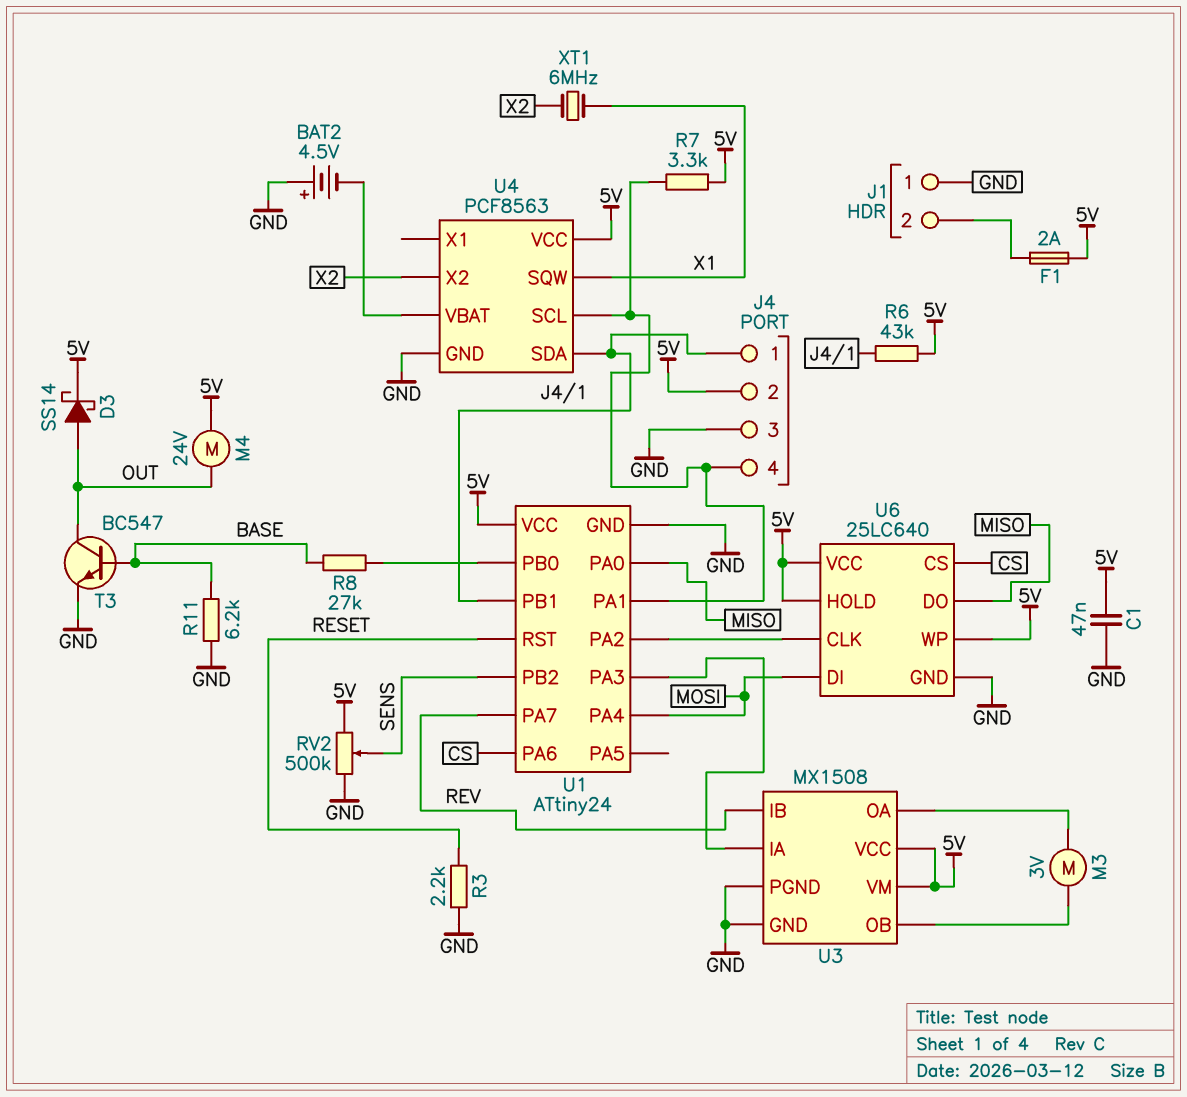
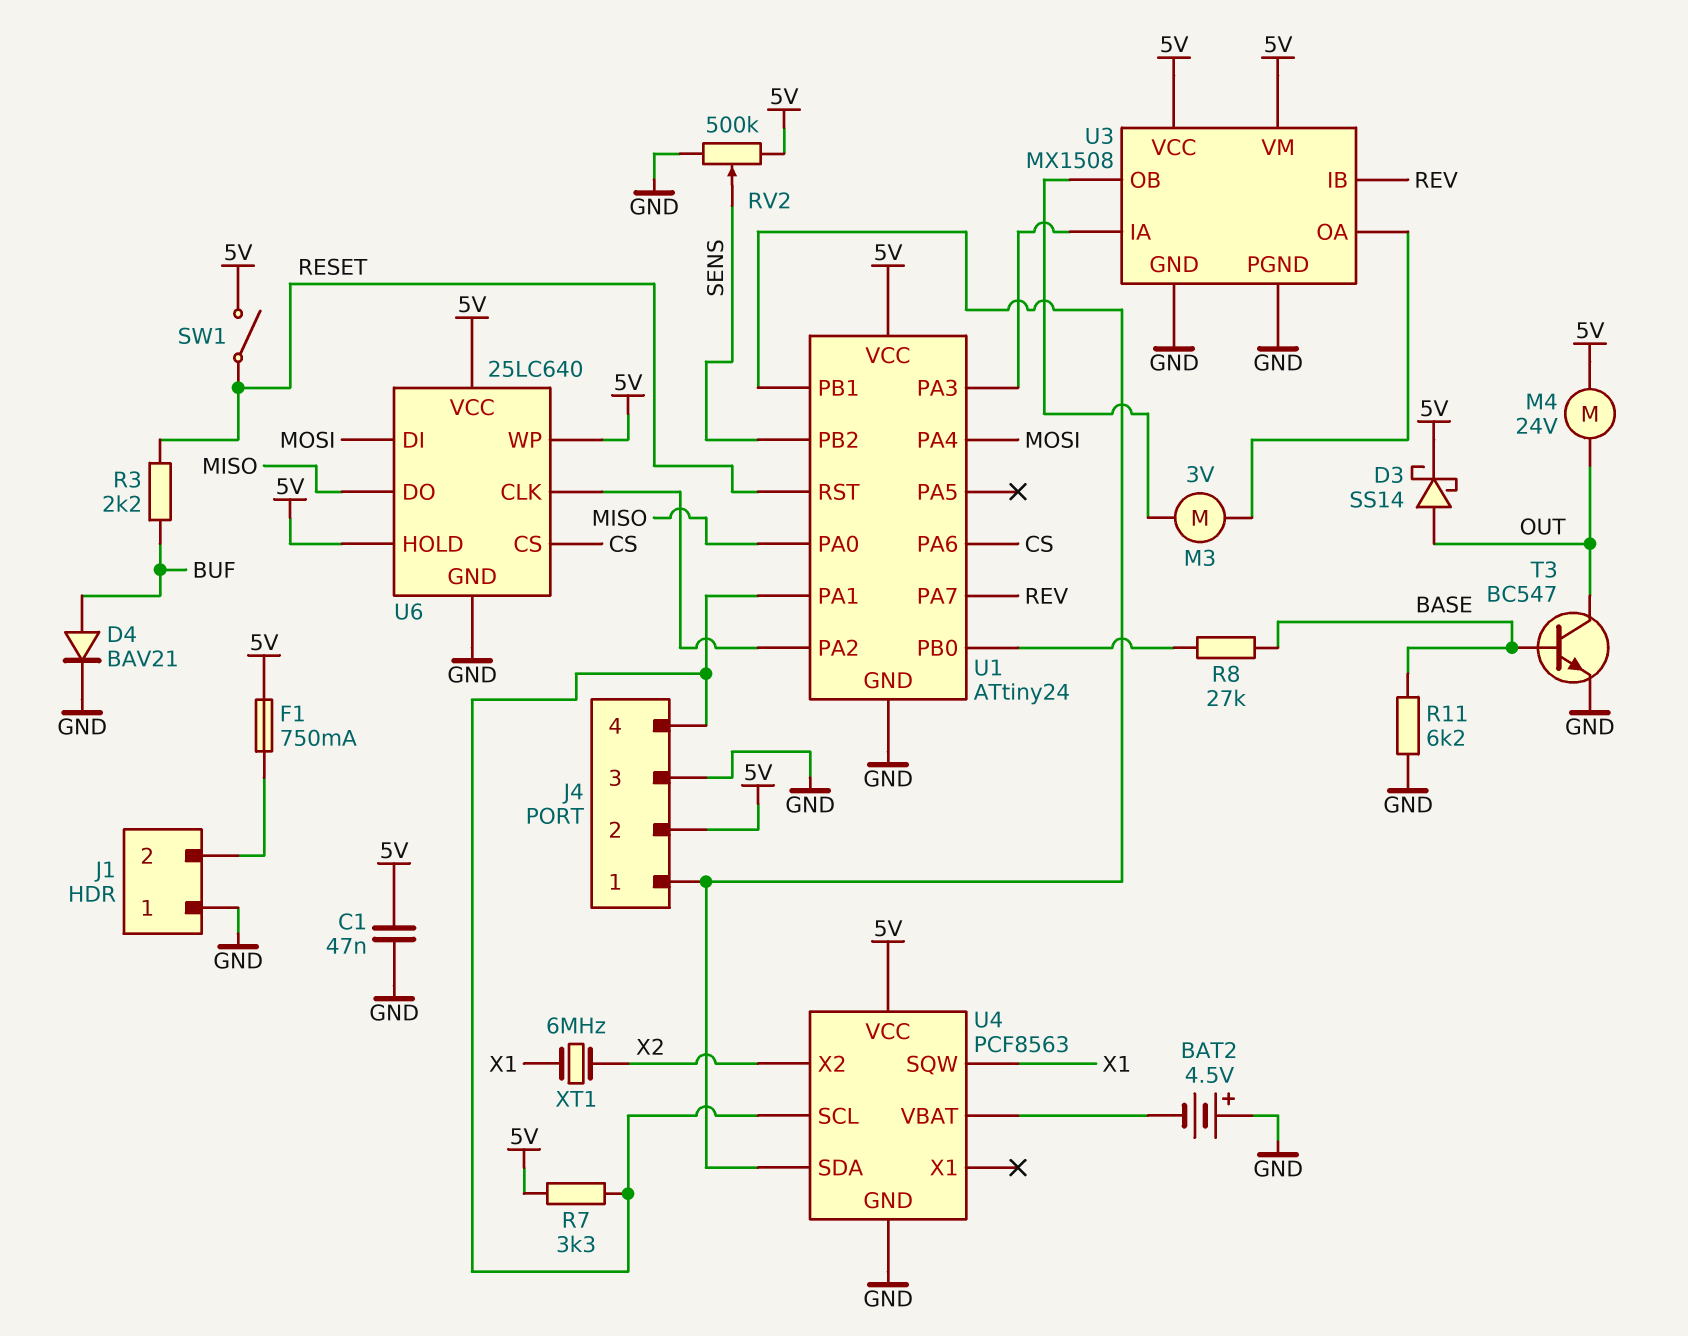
D4: none -> diode BAV21 (A BUF, K GND)
F1: 2A (5V, J1/2) -> 750mA (5V, J1/2)
R3: 2.2k (GND, RESET) -> 2.2k (BUF, RESET)
R6: 43k (5V, J4/1) -> none
SW1: none -> switch (5V, RESET)

